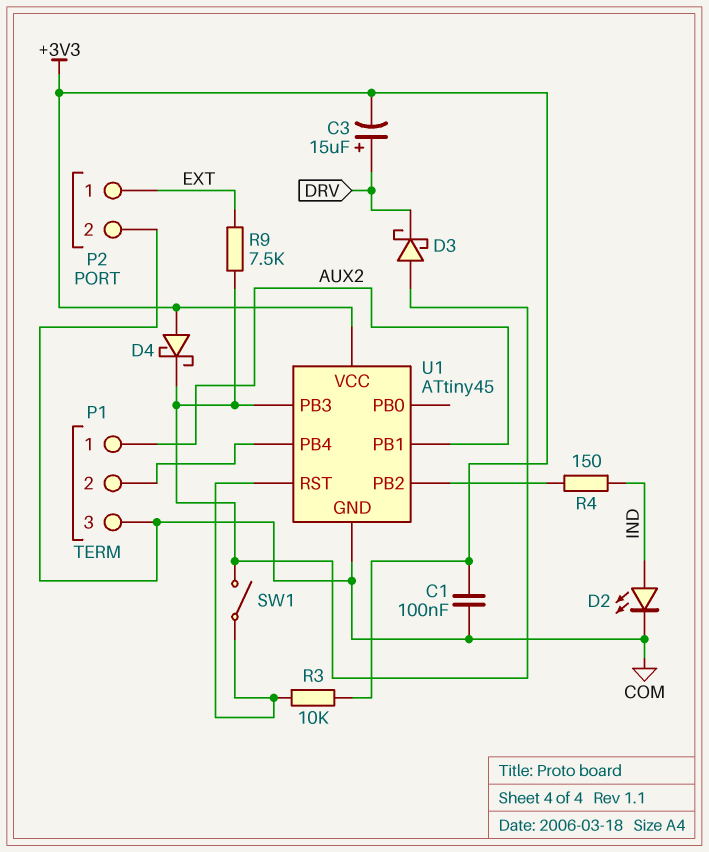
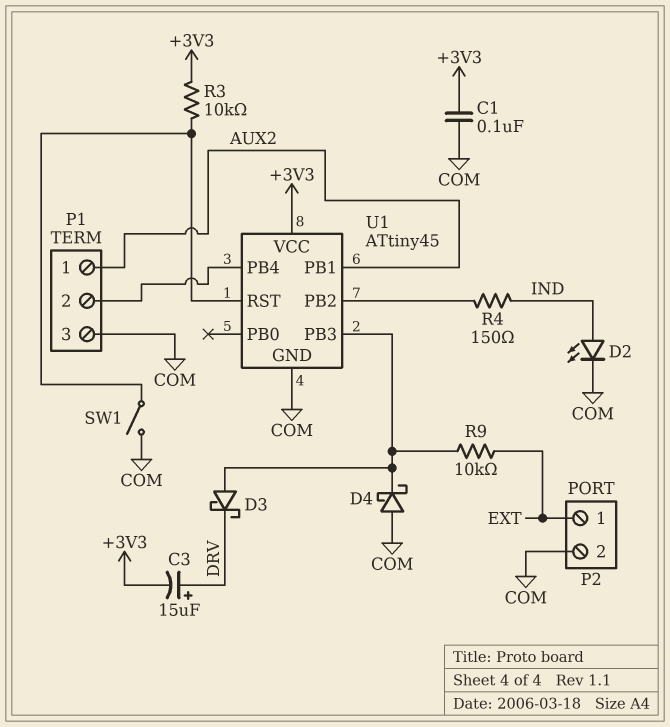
D4: schottky (A +3V3, K U1/PB3) -> schottky (A COM, K U1/PB3)
R9: 7.5k (EXT, U1/PB3) -> 10k (EXT, U1/PB3)
SW1: switch (U1/PB3, U1/RST) -> switch (COM, U1/RST)

